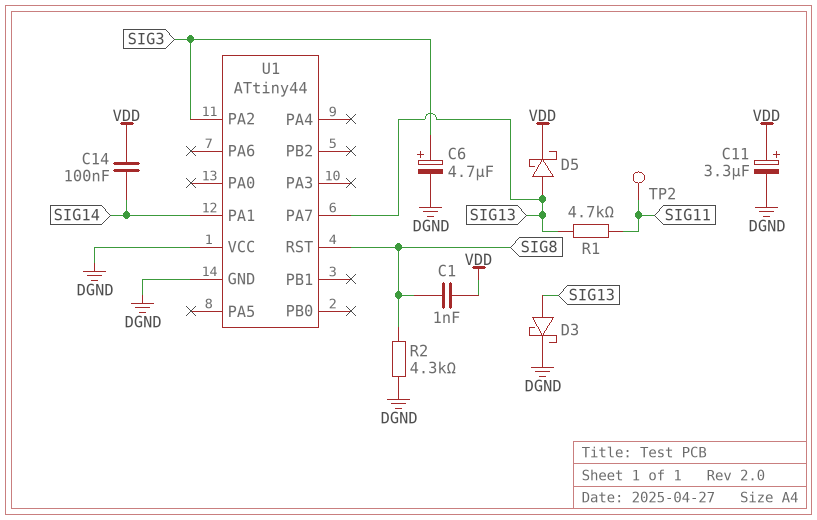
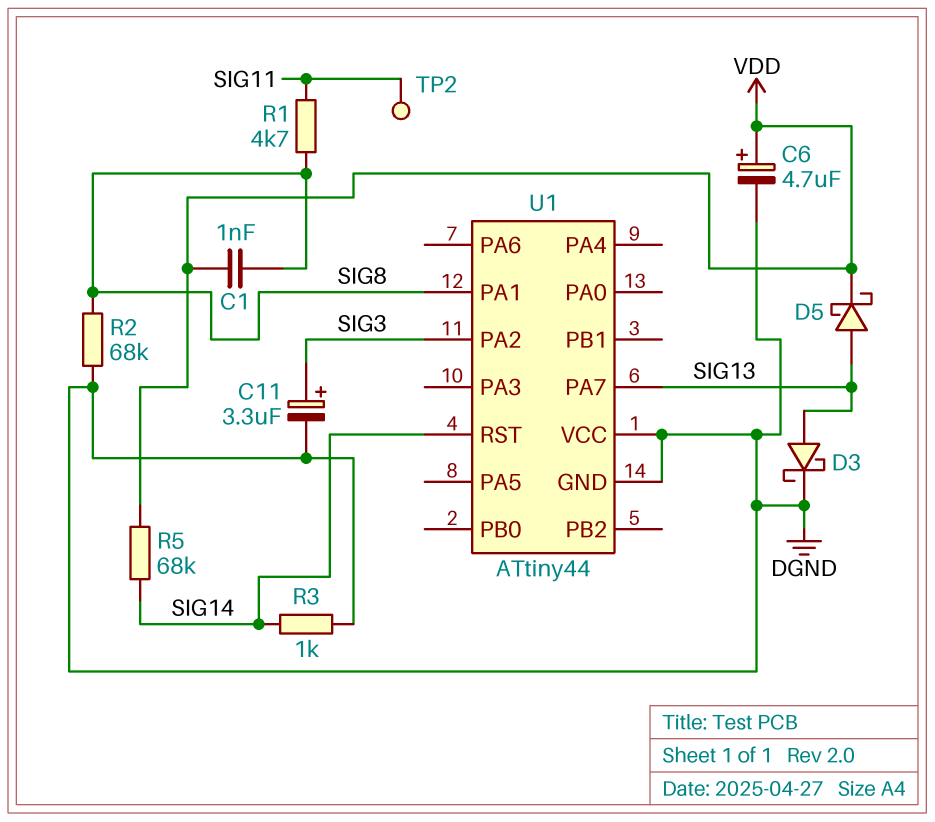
C6: 4.7uF (plus SIG3, minus DGND) -> 4.7uF (plus VDD, minus DGND)
C11: 3.3uF (plus VDD, minus DGND) -> 3.3uF (plus SIG3, minus DGND)
C14: 100nF (SIG14, VDD) -> none
R1: 4.7k (SIG11, SIG13) -> 4.7k (SIG8, SIG11)
R2: 4.3k (DGND, SIG8) -> 68k (DGND, SIG8)
R3: none -> 1k (DGND, SIG14)
R5: none -> 68k (SIG14, VDD)
U1 pin PA1: SIG14 -> SIG8
U1 pin RST: SIG8 -> SIG14

